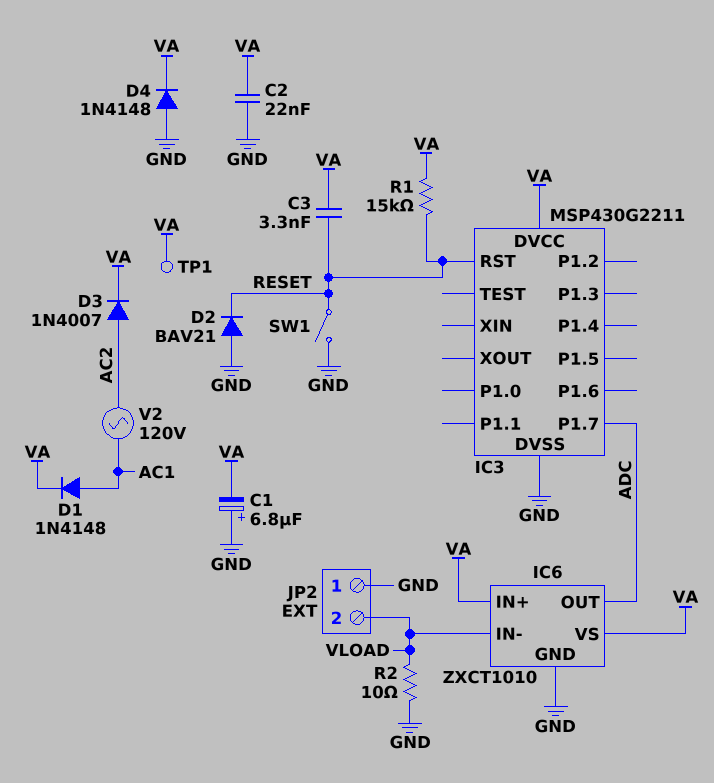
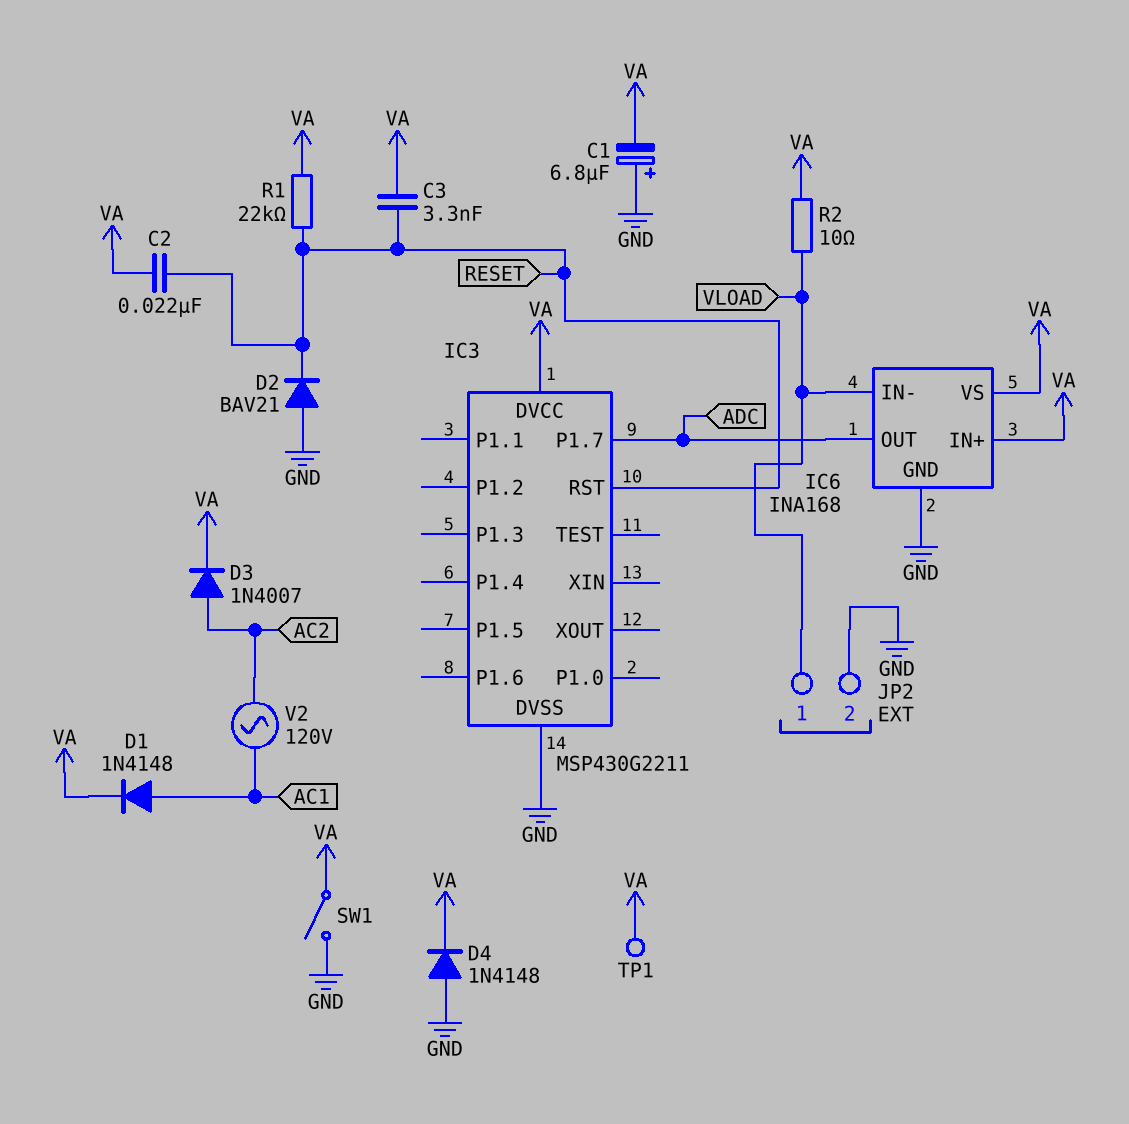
C2: 22nF (GND, VA) -> 22nF (RESET, VA)
IC6: ZXCT1010 -> INA168
JP2 pin 1: GND -> VLOAD
JP2 pin 2: VLOAD -> GND
R1: 15k (RESET, VA) -> 22k (RESET, VA)
R2: 10 (GND, VLOAD) -> 10 (VA, VLOAD)
SW1: switch (GND, RESET) -> switch (GND, VA)

